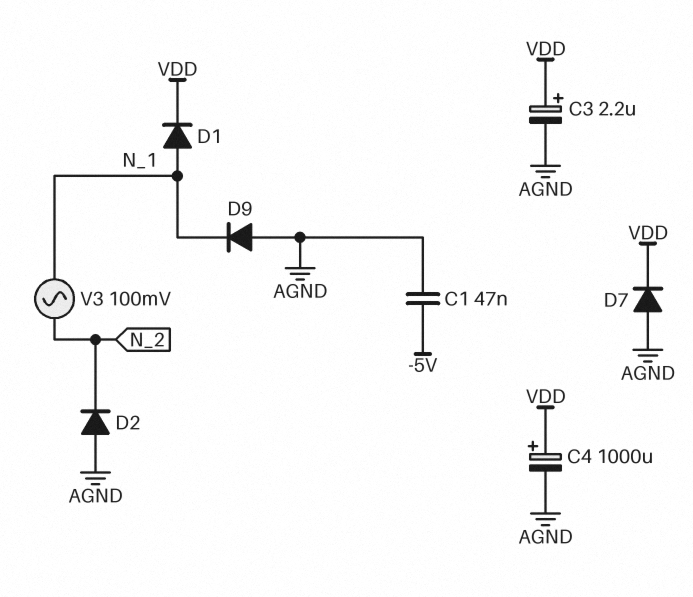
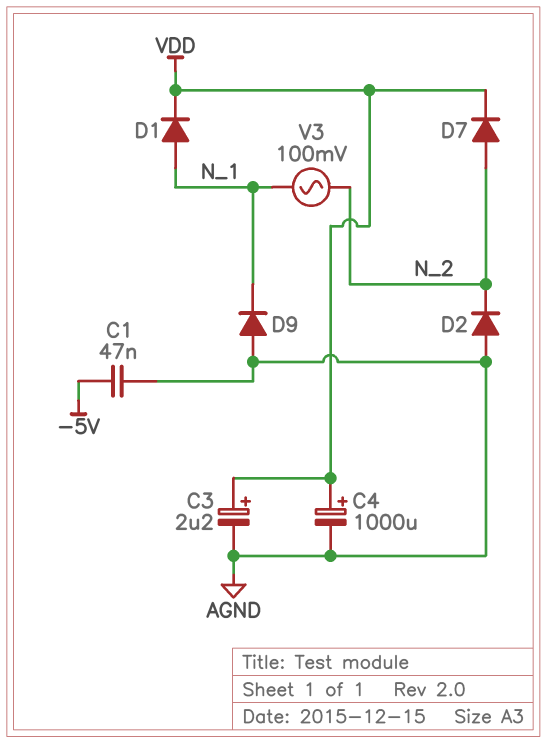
D7: diode (A AGND, K VDD) -> diode (A N_2, K VDD)

